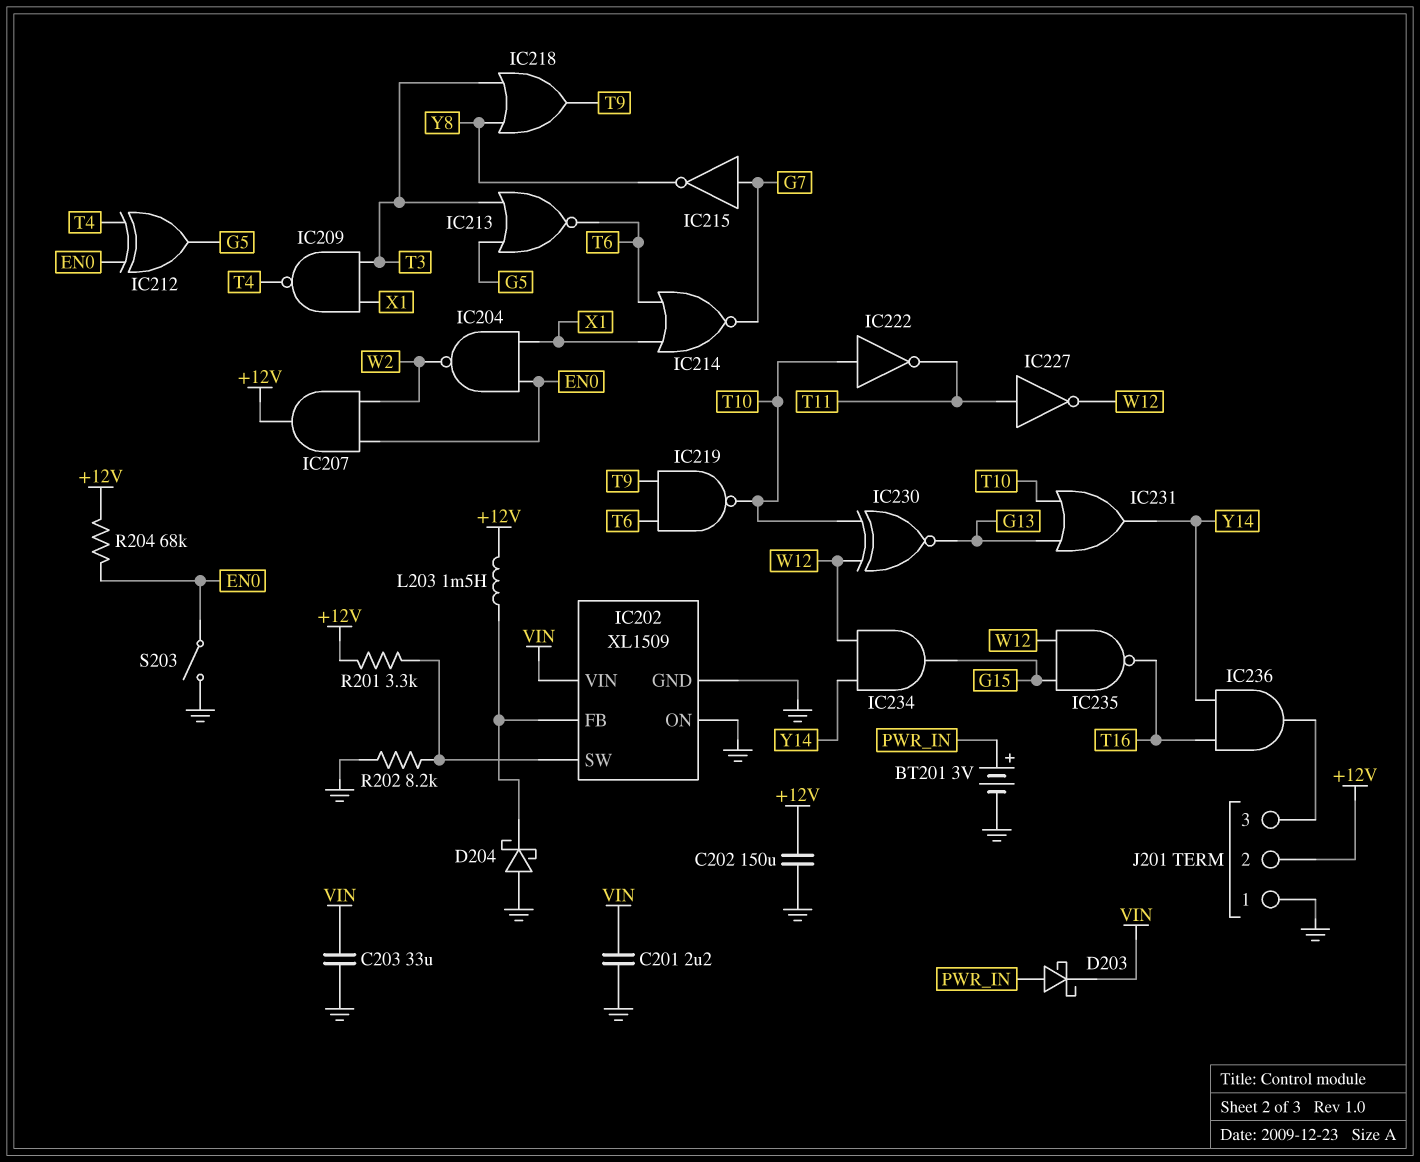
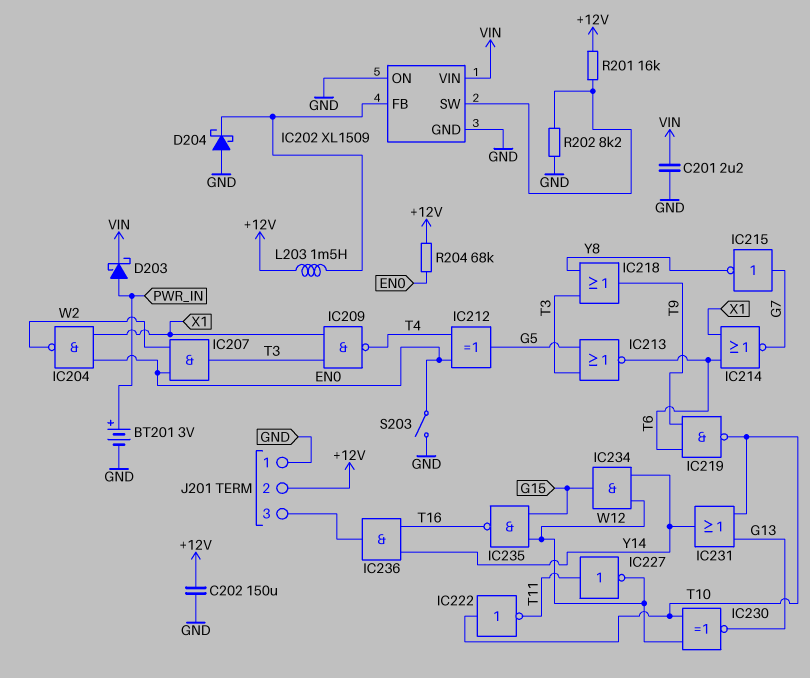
C203: 33uF (GND, VIN) -> none
IC207: AND (in EN0, in W2, out +12V) -> AND (in EN0, in W2, out T3)
R201: 3.3k (+12V, IC202/SW) -> 16k (+12V, IC202/SW)

